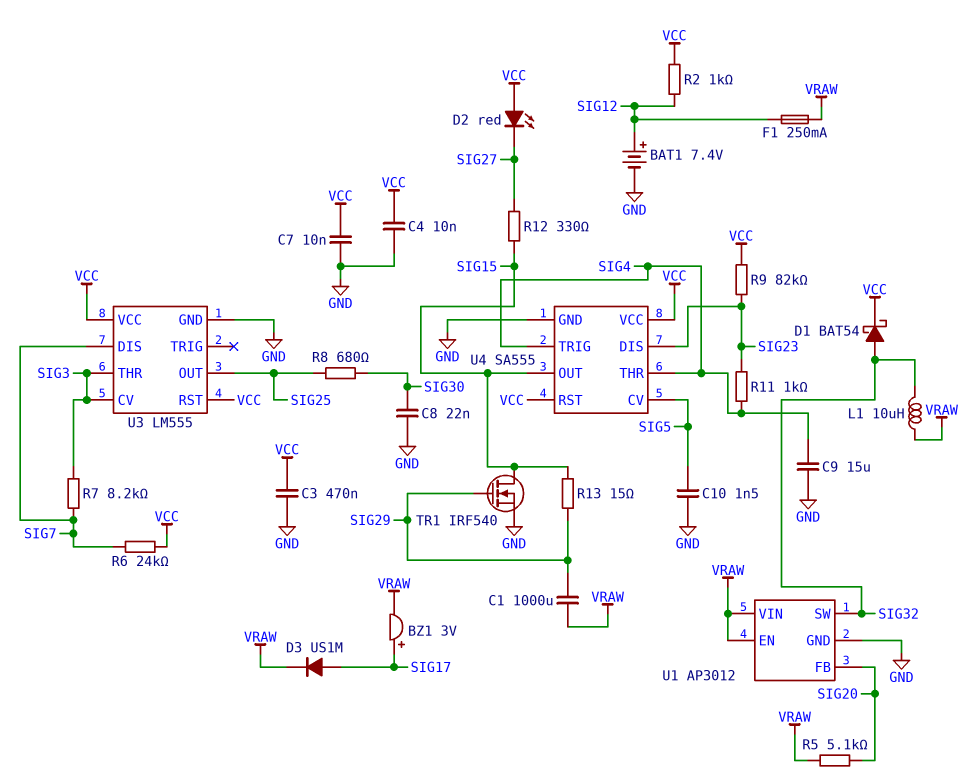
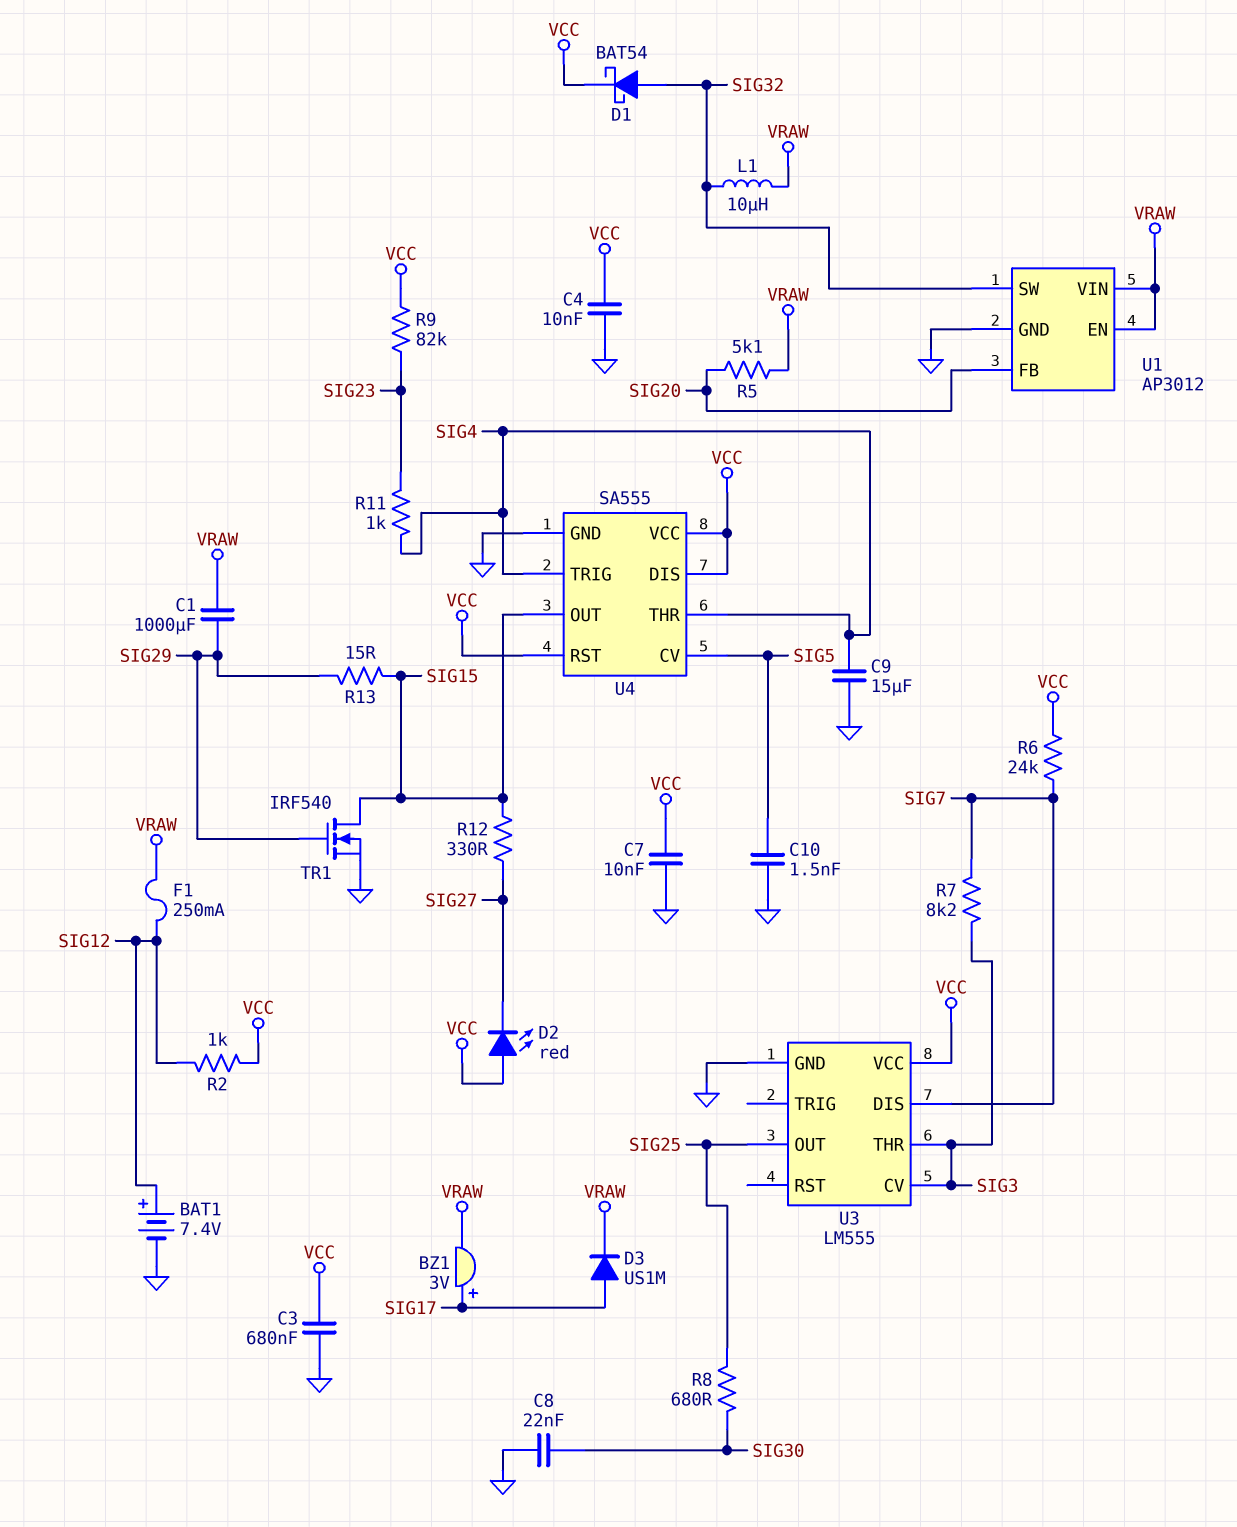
C3: 470nF (GND, VCC) -> 680nF (GND, VCC)
U3 pin RST: VCC -> none
U4 pin DIS: SIG23 -> VCC

